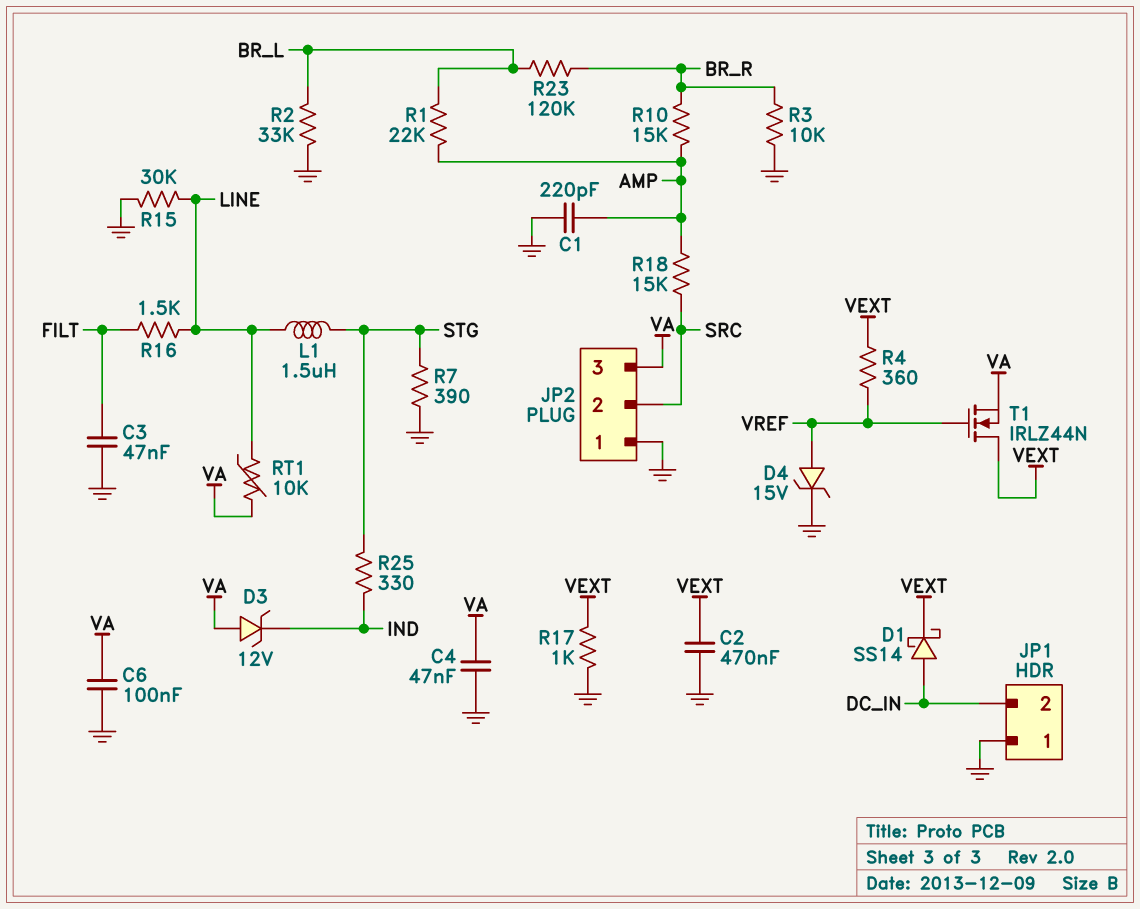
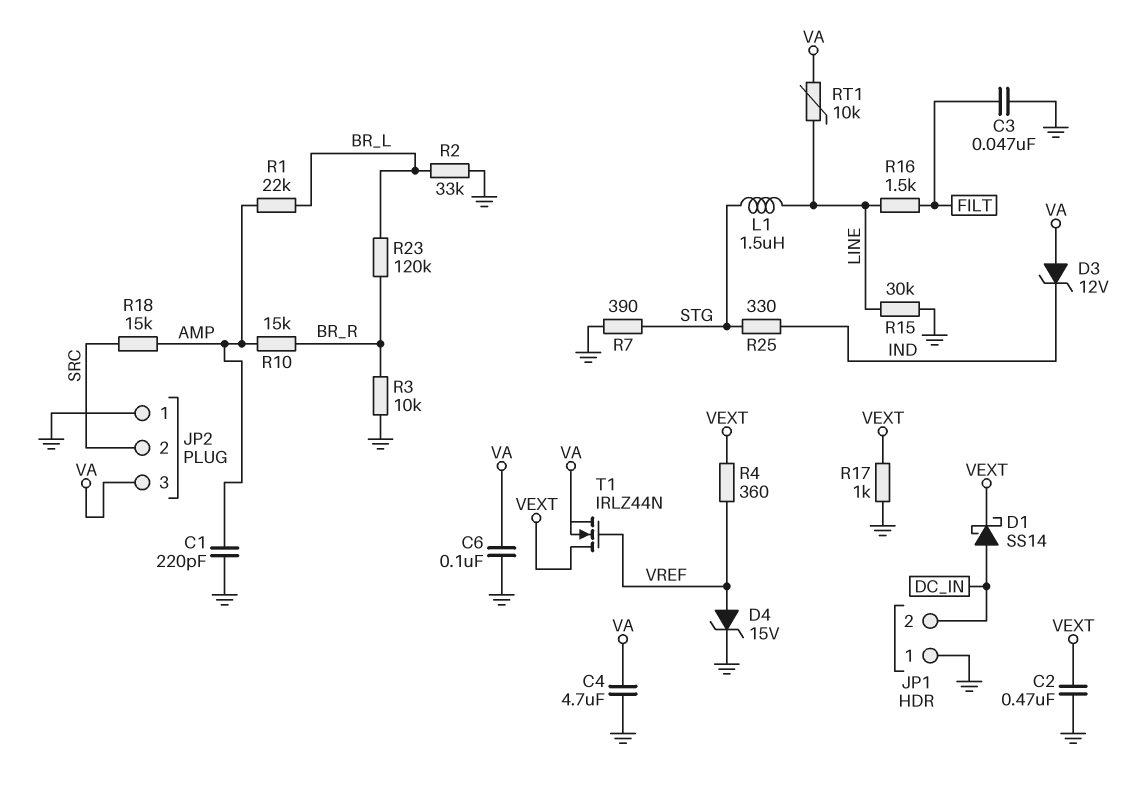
C4: 47nF (GND, VA) -> 4.7uF (GND, VA)

